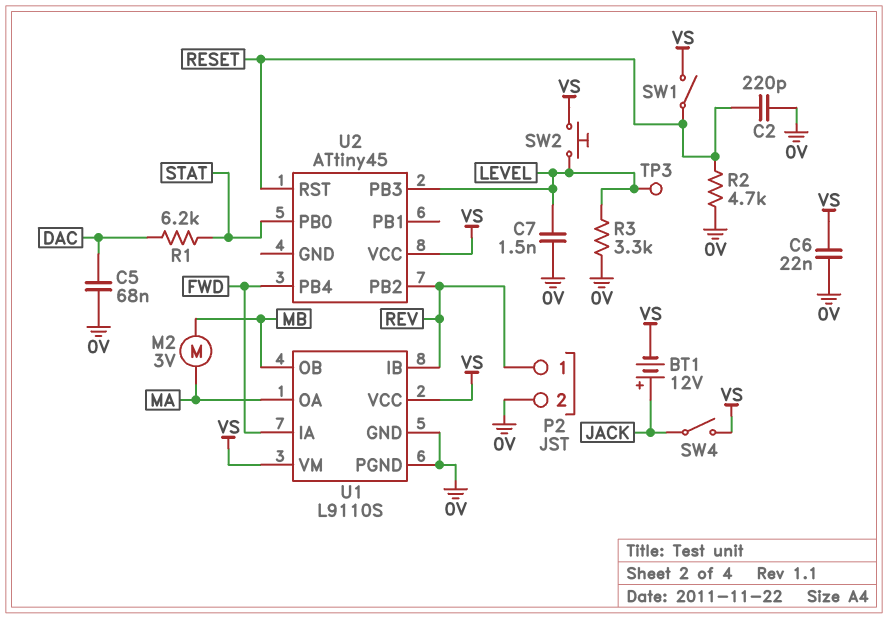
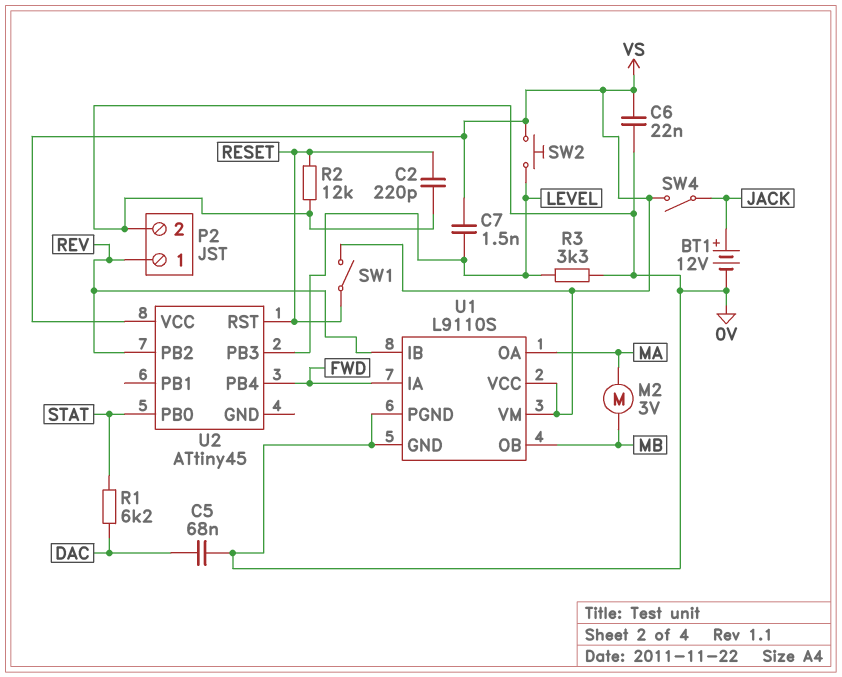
BT1: 12V (plus JACK, minus VS) -> 12V (plus JACK, minus 0V)
C7: 1.5nF (0V, LEVEL) -> 1.5nF (LEVEL, VS)
R2: 4.7k (0V, RESET) -> 12k (0V, RESET)
TP3: test point (LEVEL) -> none

